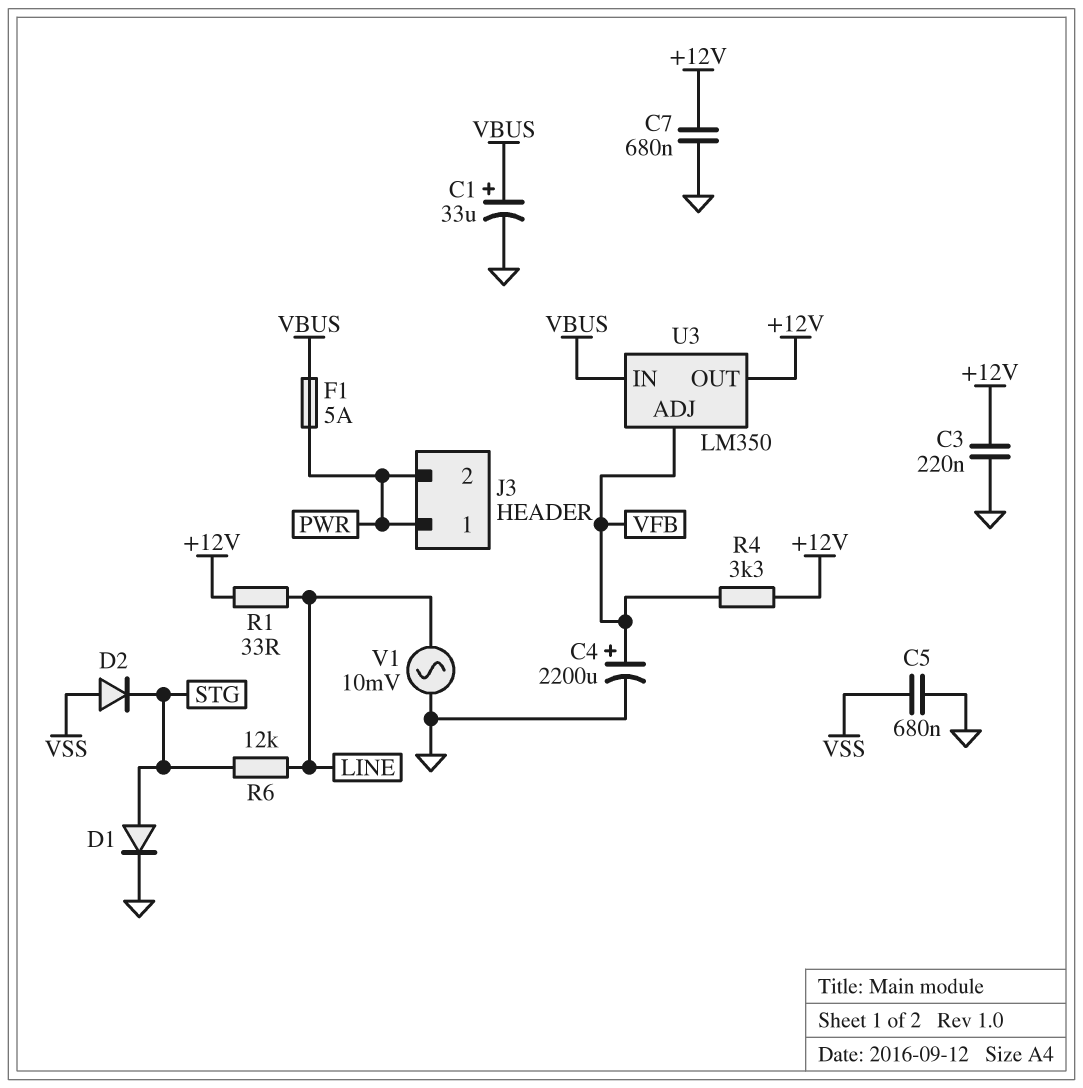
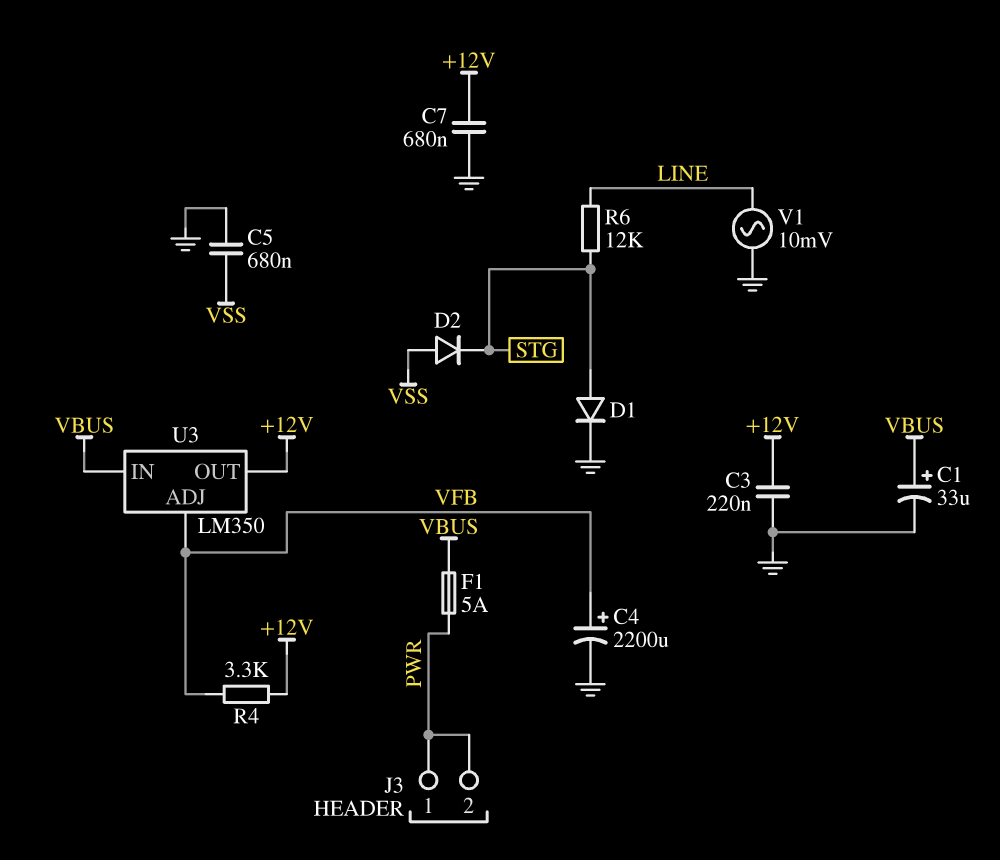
R1: 33 (+12V, LINE) -> none

